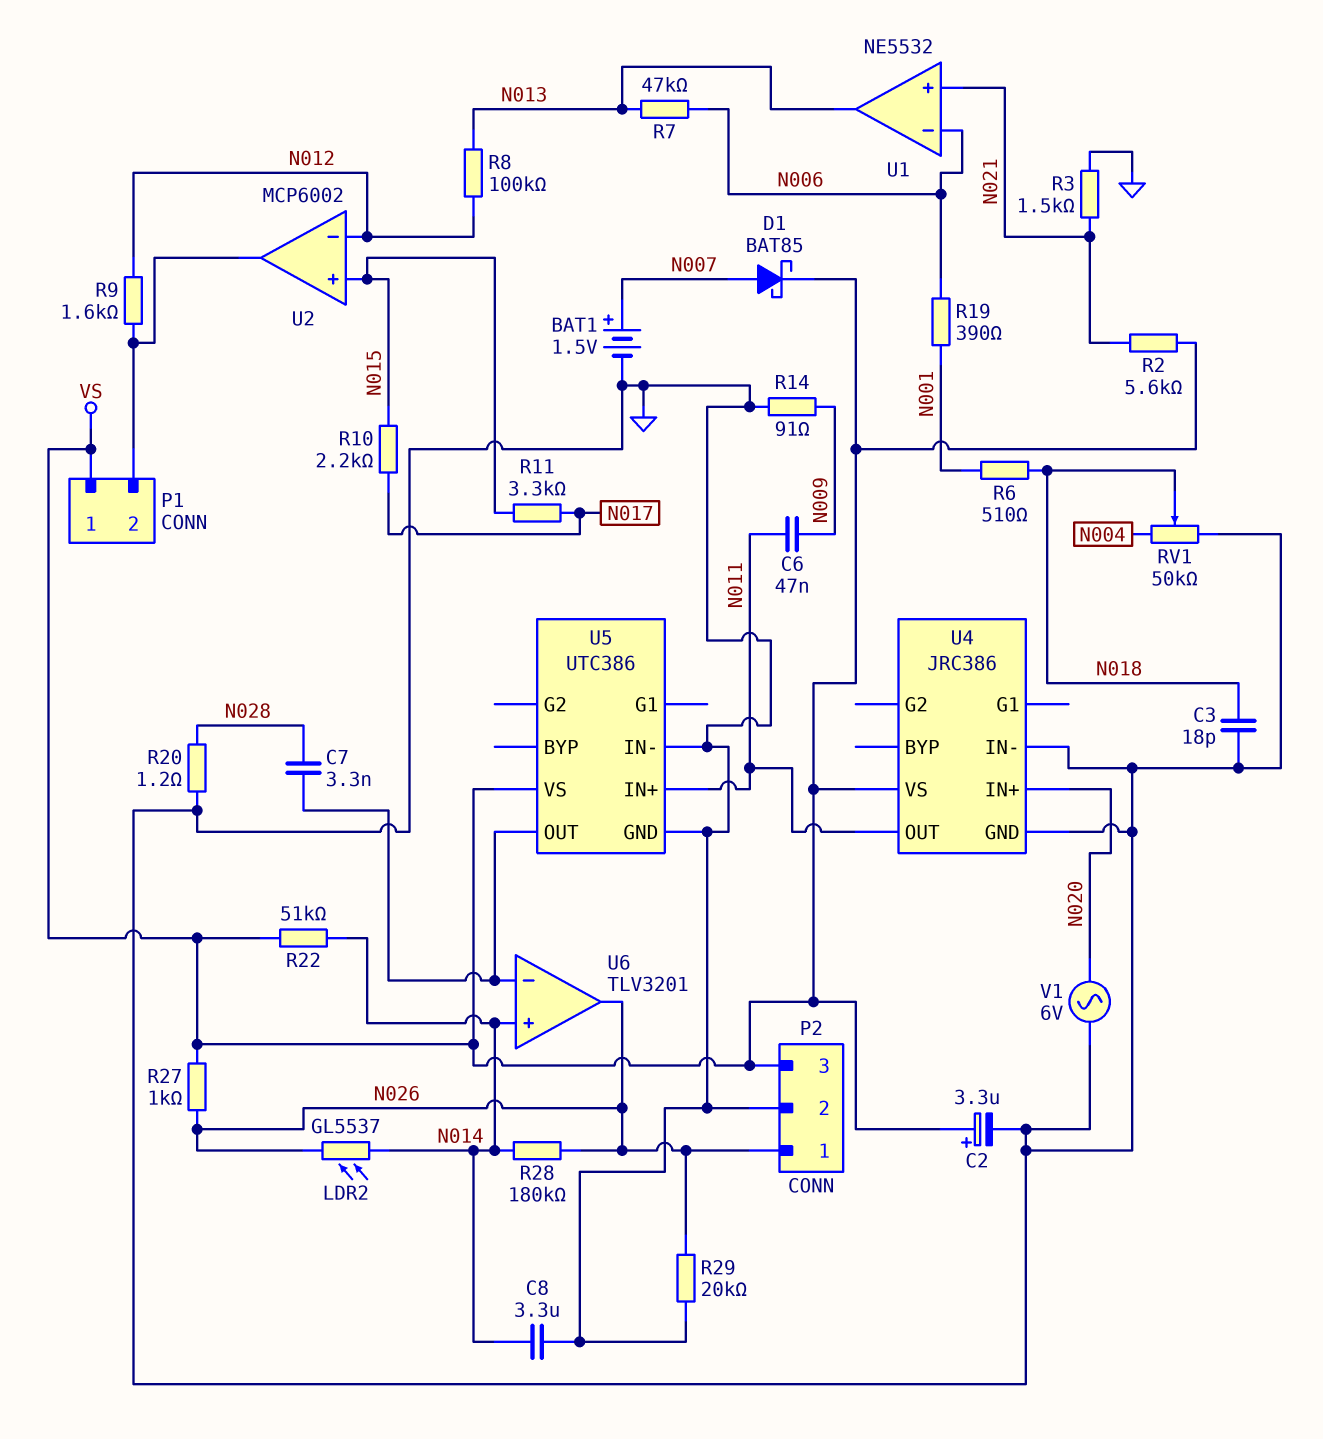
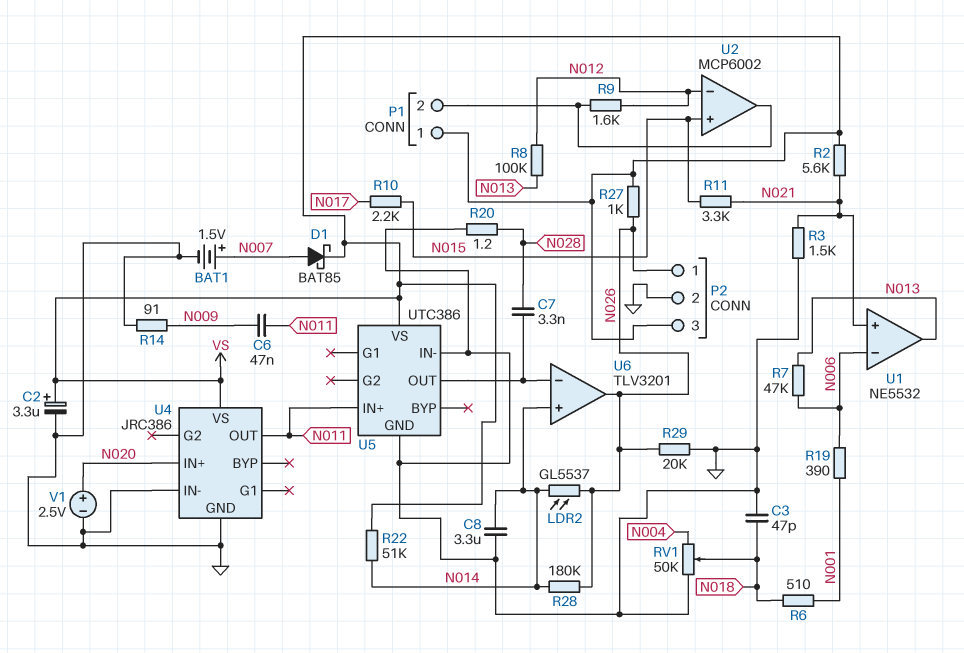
C3: 18pF (GND, N018) -> 47pF (GND, N018)
R11: 3.3k (N015, N017) -> 3.3k (N015, N021)
V1: AC 6V (GND, N020) -> 2.5V (plus N020, minus GND)

